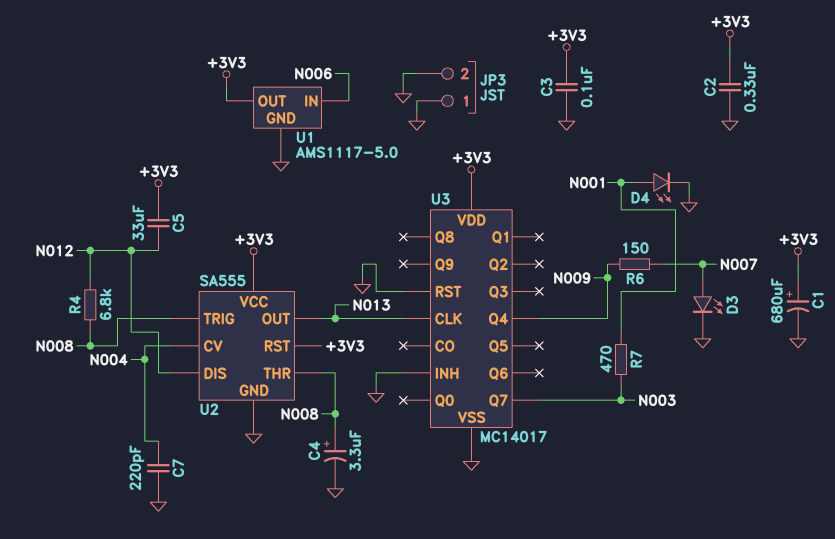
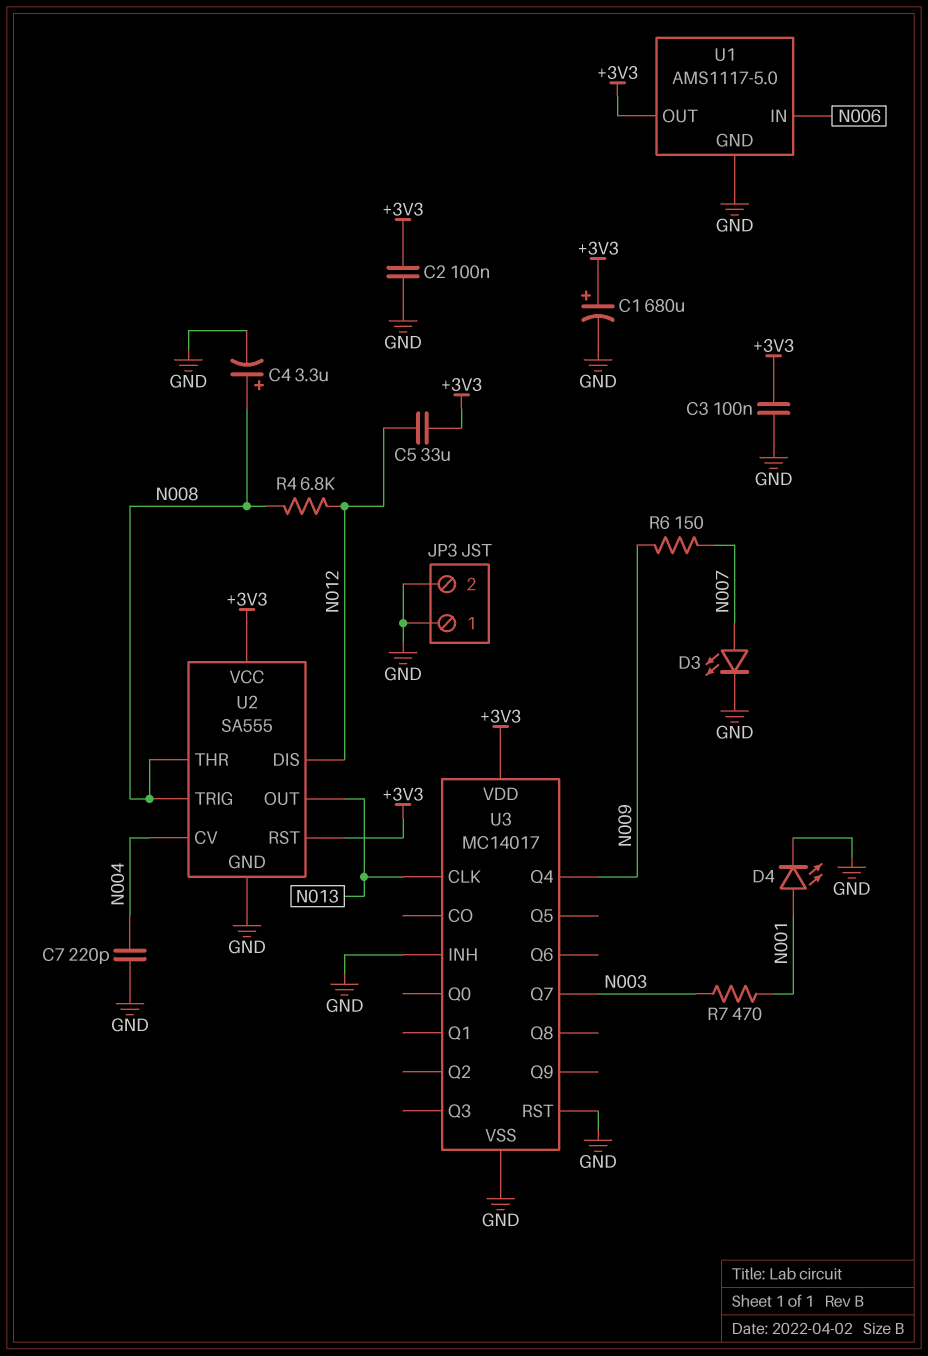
C2: 330nF (+3V3, GND) -> 100nF (+3V3, GND)

